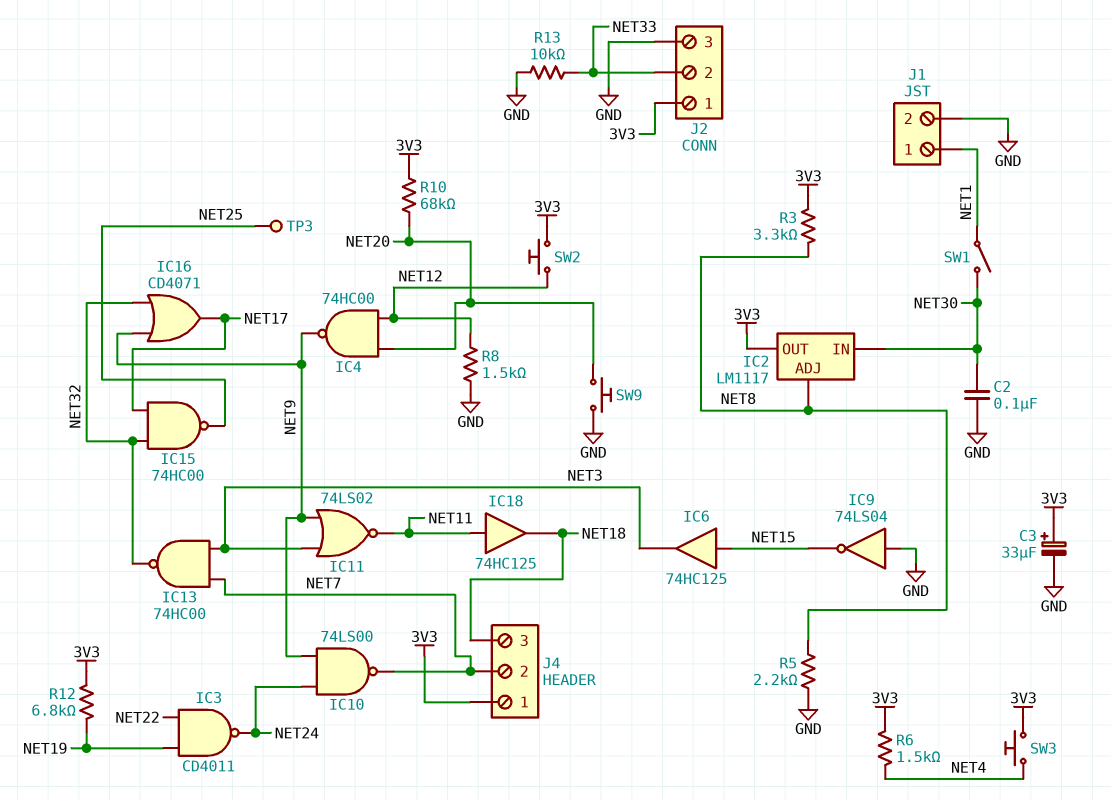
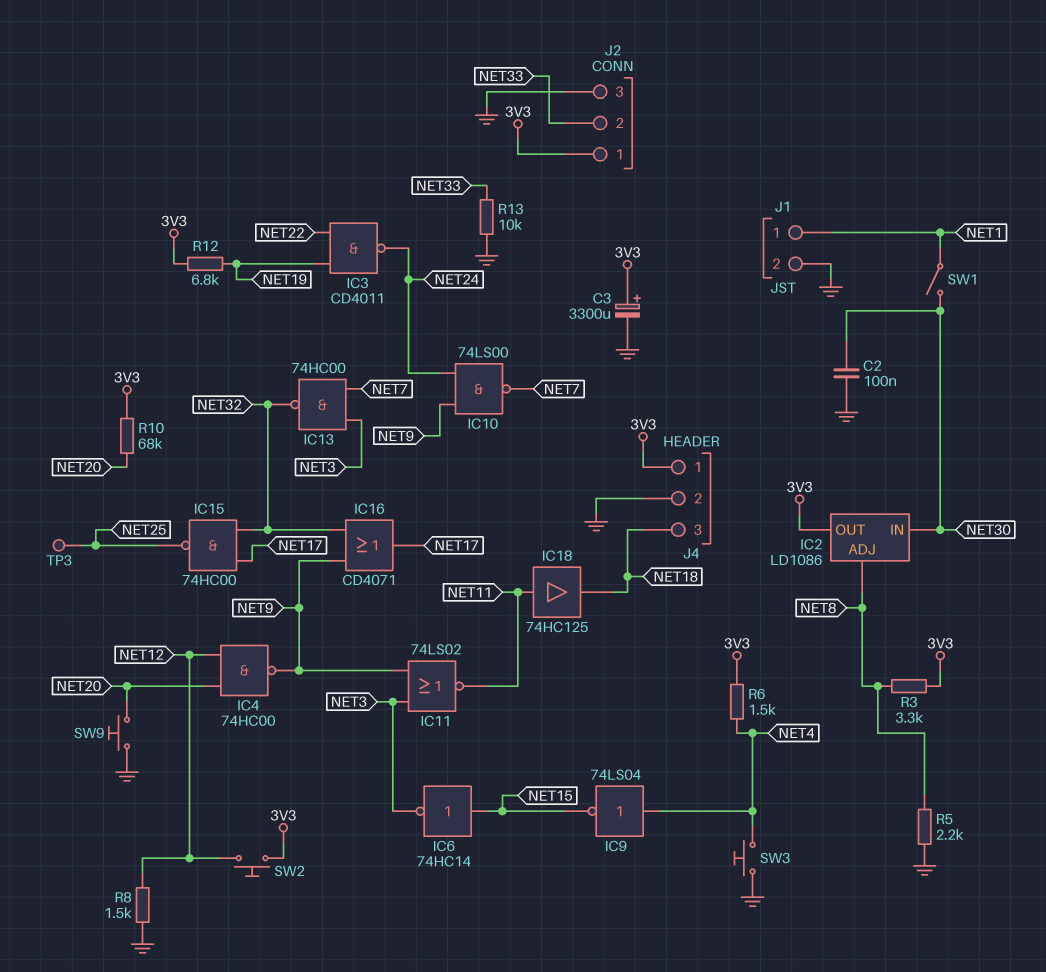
C3: 33uF (plus 3V3, minus GND) -> 3300uF (plus 3V3, minus GND)
IC2: LM1117 -> LD1086
IC6: buffer 74HC125 (in NET15, out NET3) -> NOT 74HC14 (in NET15, out NET3)
IC9: NOT 74LS04 (in GND, out NET15) -> NOT 74LS04 (in NET4, out NET15)
J4 pin 2: NET7 -> GND
SW3: button (3V3, NET4) -> button (GND, NET4)

